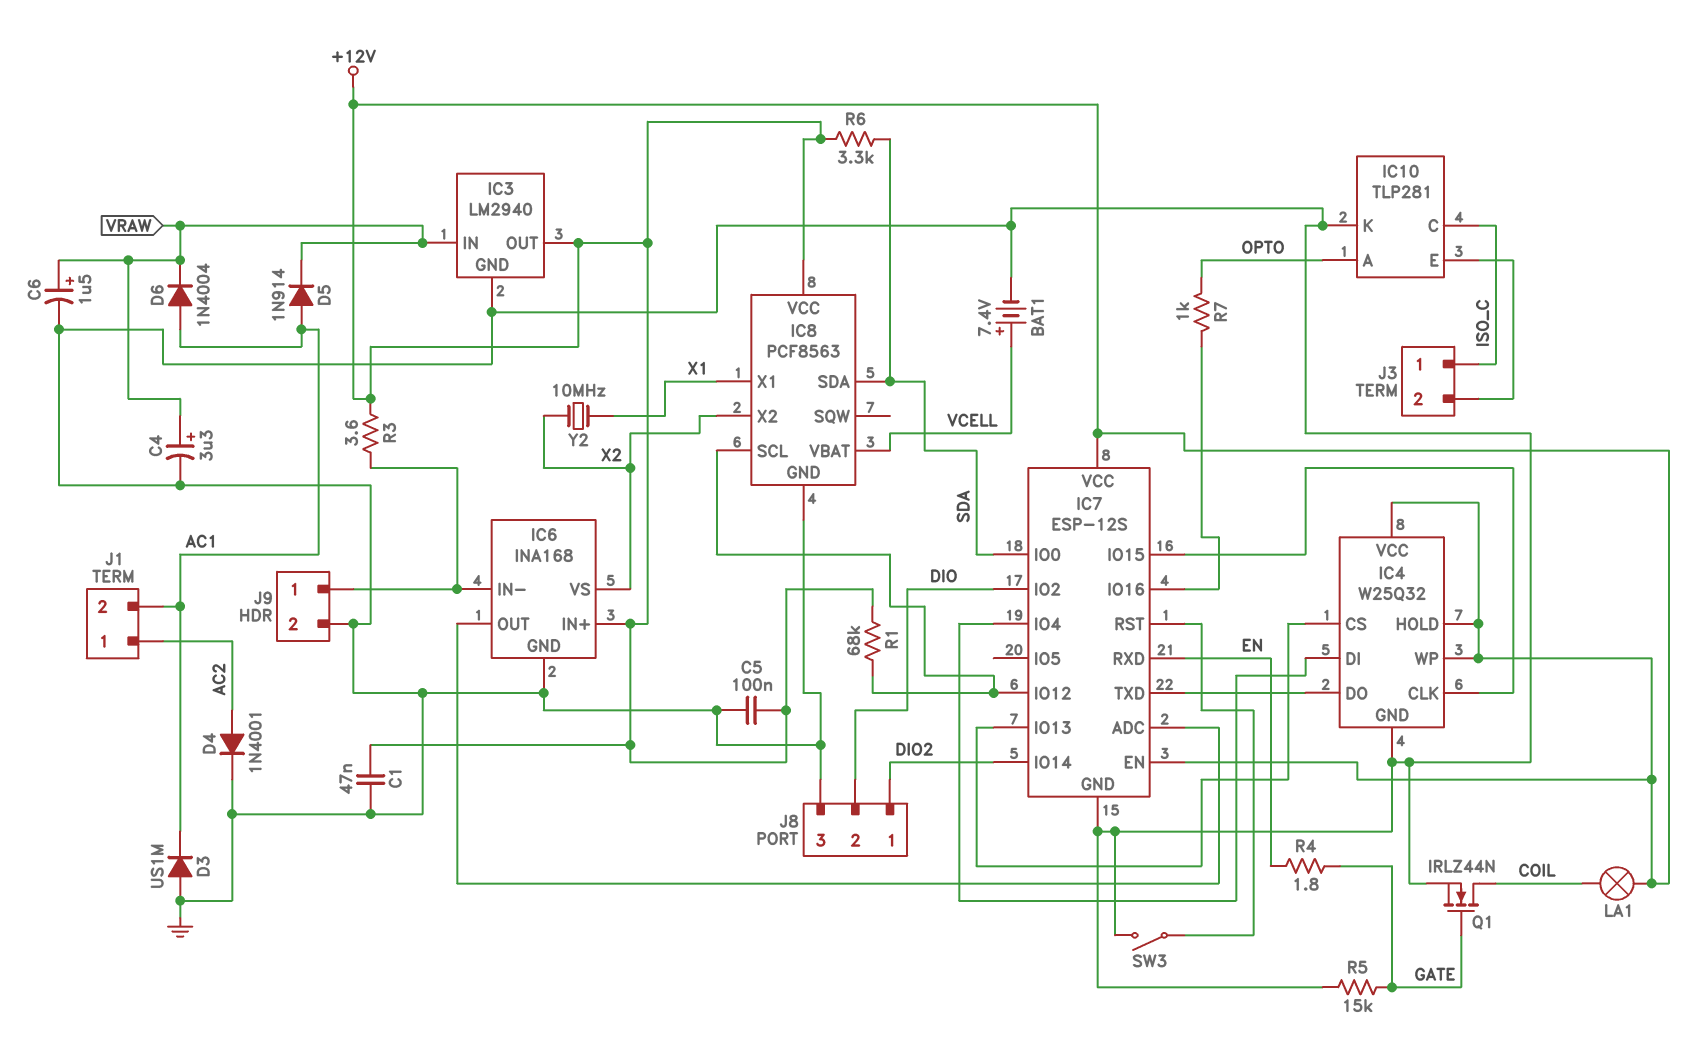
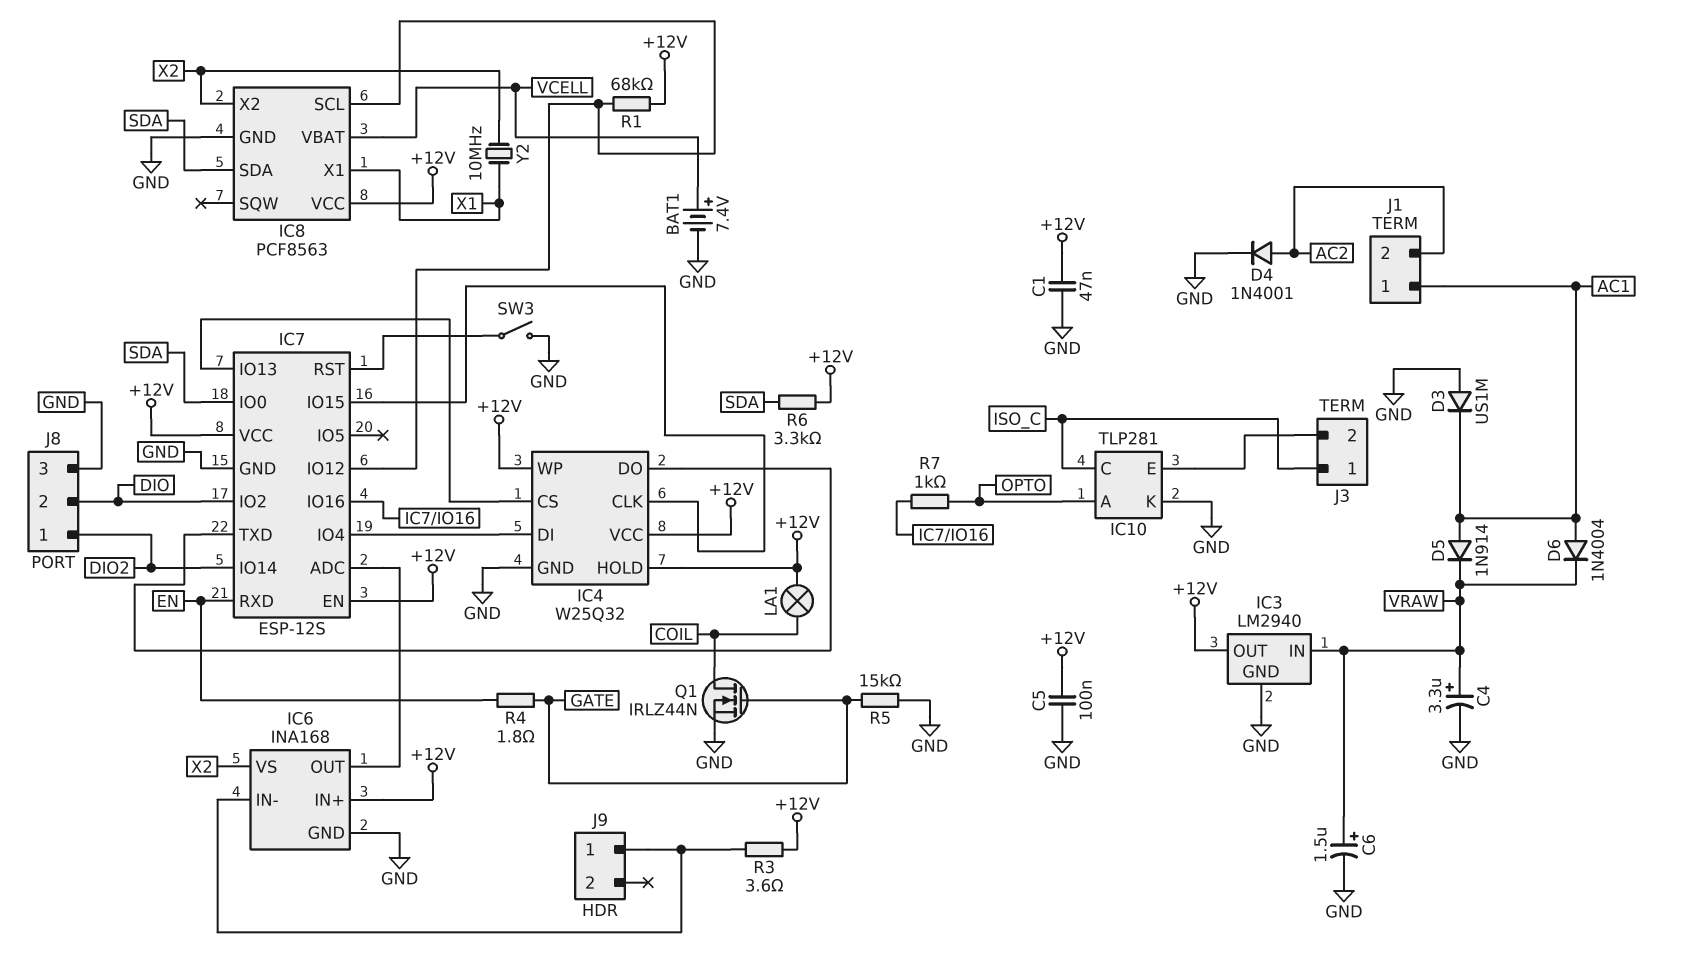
J1 pin 1: AC2 -> AC1
J1 pin 2: AC1 -> AC2
J9 pin 2: GND -> none

